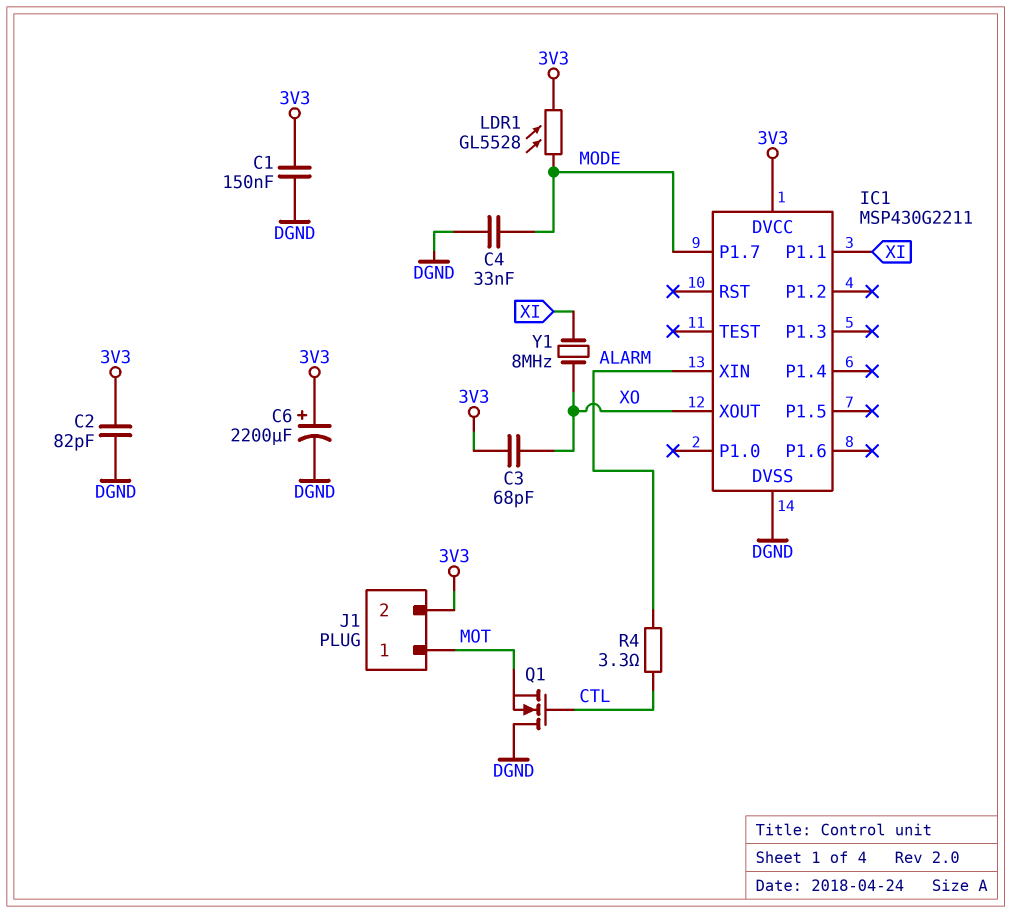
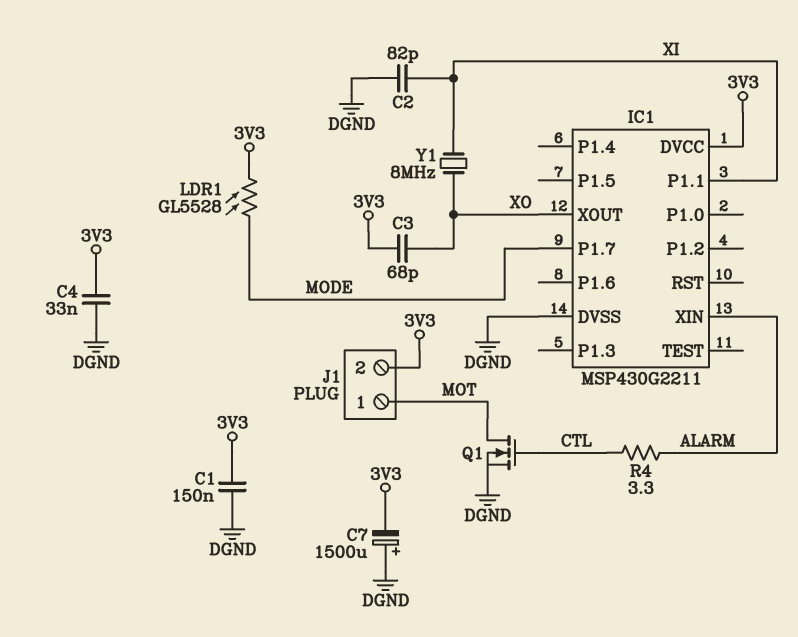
C2: 82pF (3V3, DGND) -> 82pF (DGND, XI)
C4: 33nF (DGND, MODE) -> 33nF (3V3, DGND)
C6: 2200uF (plus 3V3, minus DGND) -> none
C7: none -> 1500uF (plus DGND, minus 3V3)
Q1: NMOS (G CTL, D DGND, S MOT) -> NMOS (G CTL, D MOT, S DGND)

